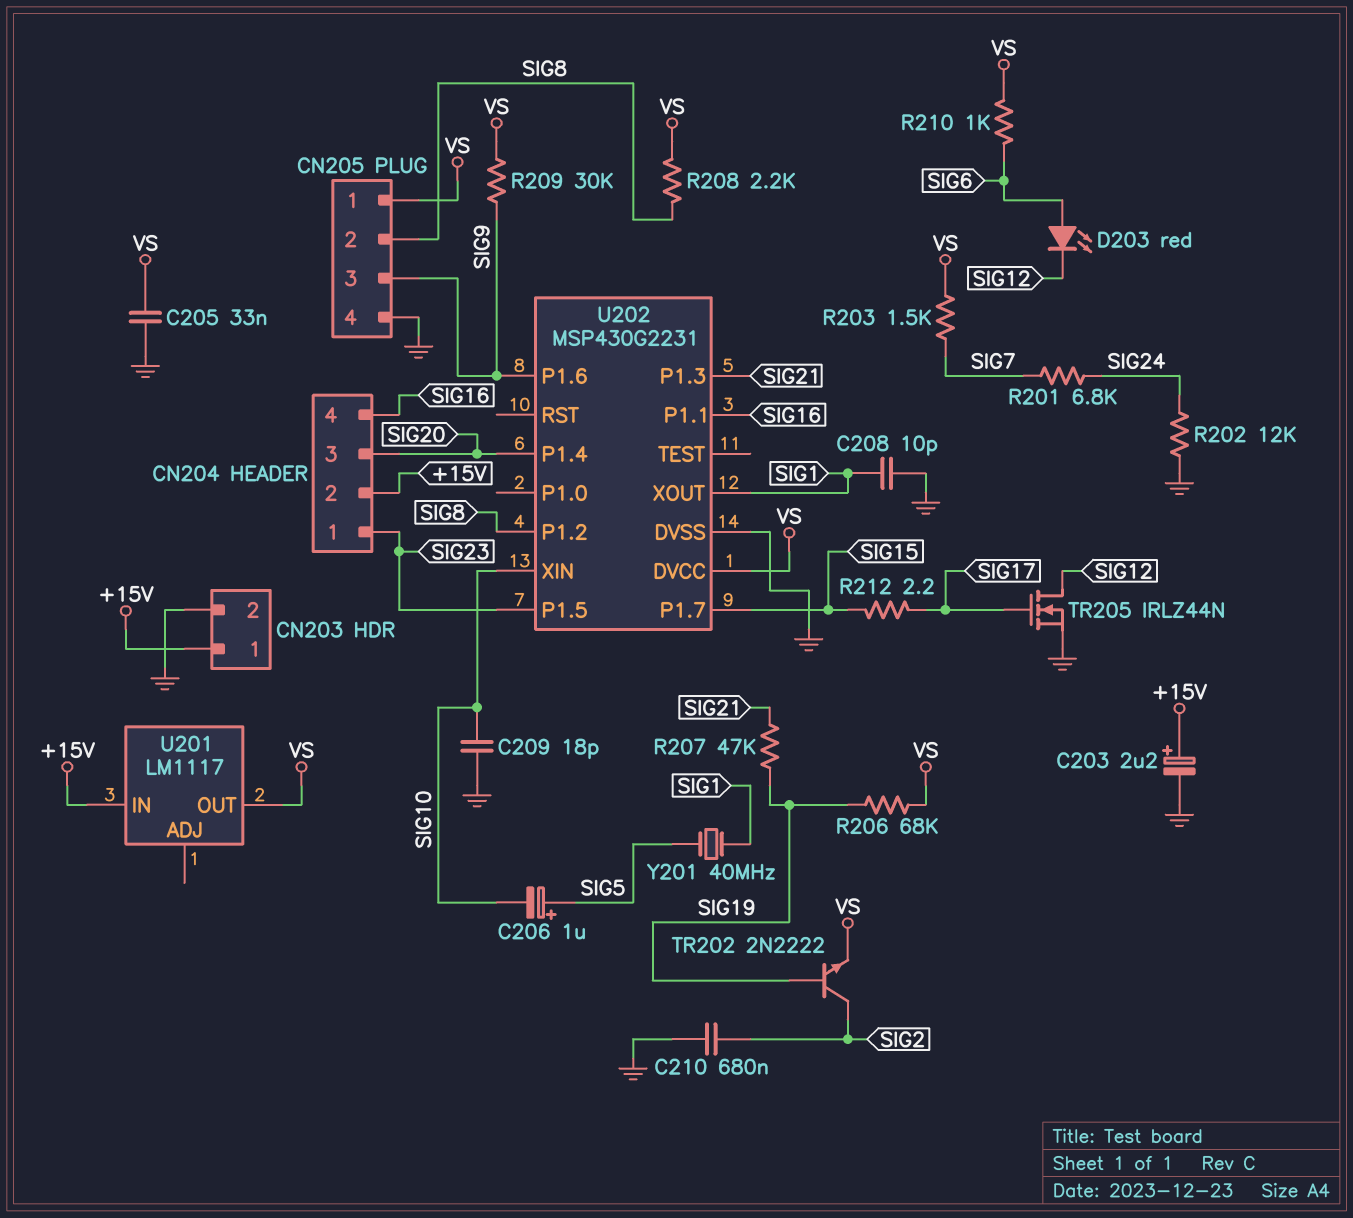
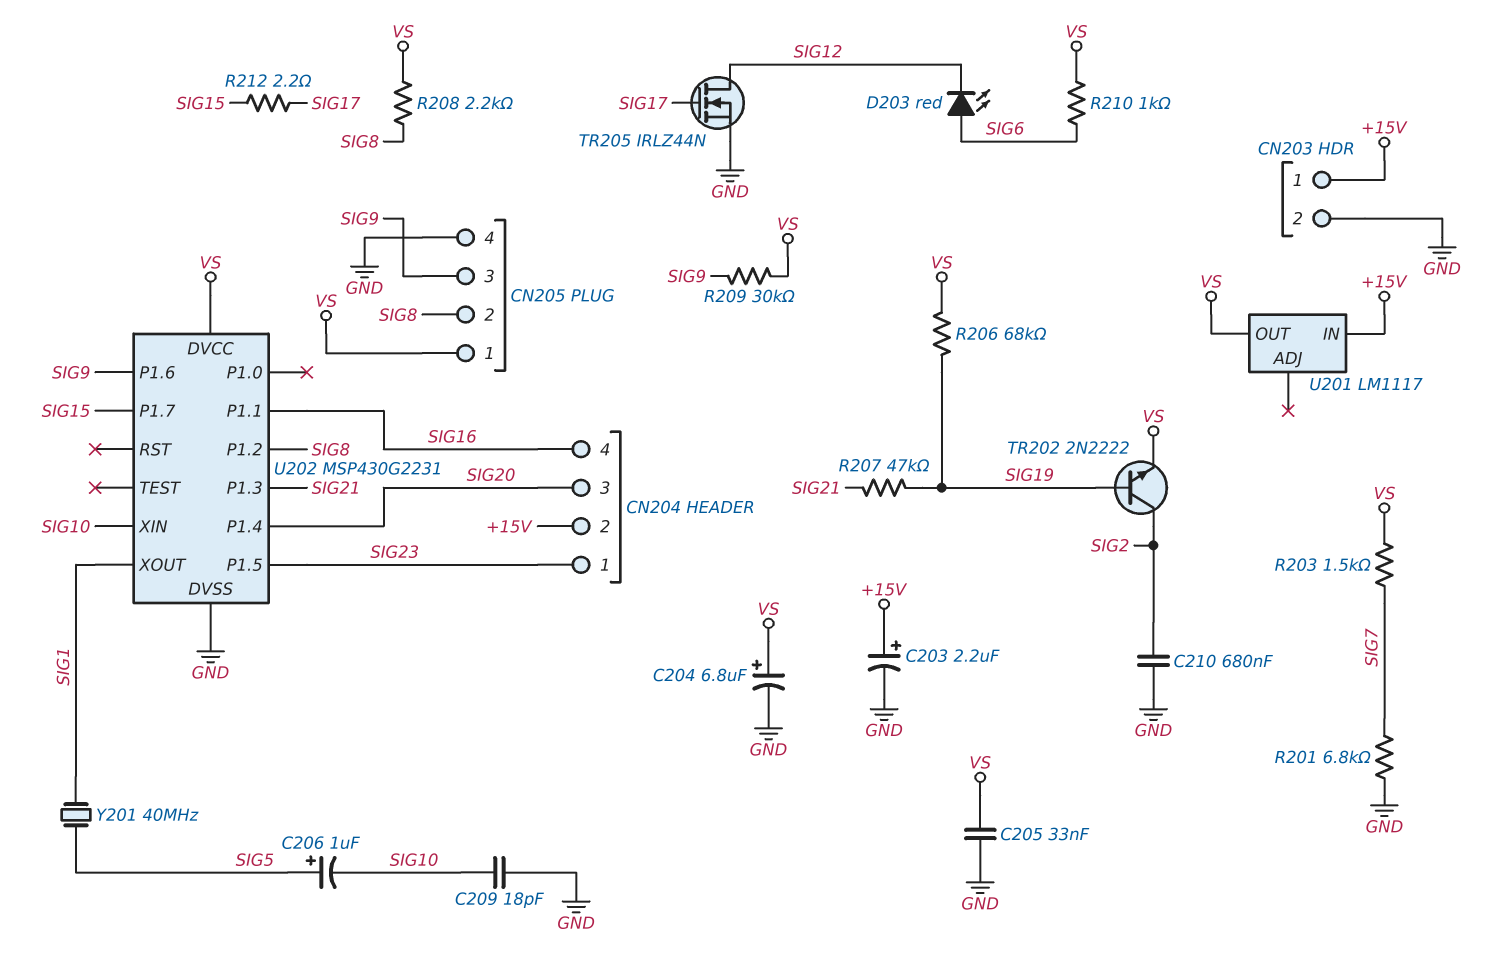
C204: none -> 6.8uF (plus VS, minus GND)
C208: 10pF (GND, SIG1) -> none
R201: 6.8k (SIG7, SIG24) -> 6.8k (GND, SIG7)
R202: 12k (GND, SIG24) -> none

